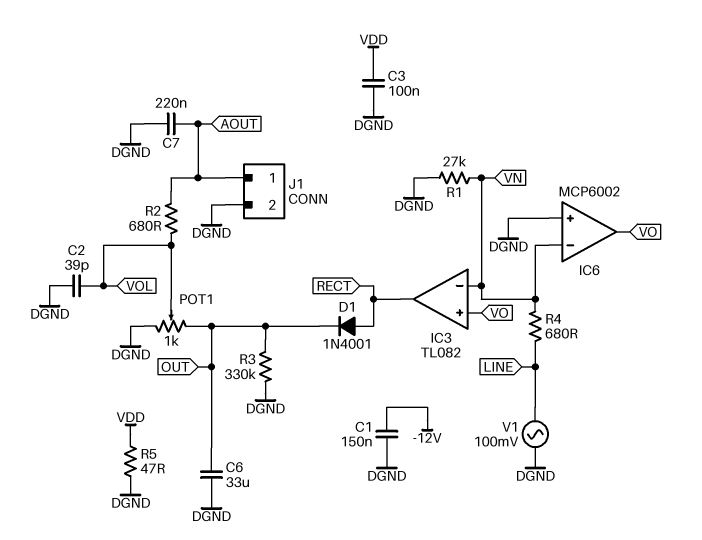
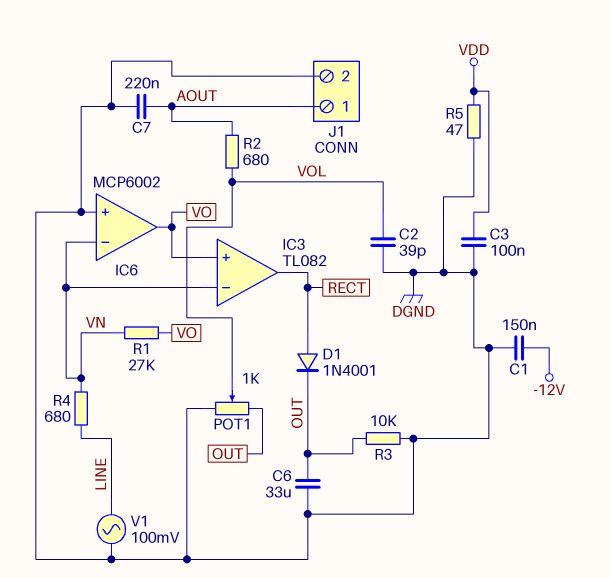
R1: 27k (DGND, VN) -> 27k (VN, VO)
R3: 330k (DGND, OUT) -> 10k (DGND, OUT)

